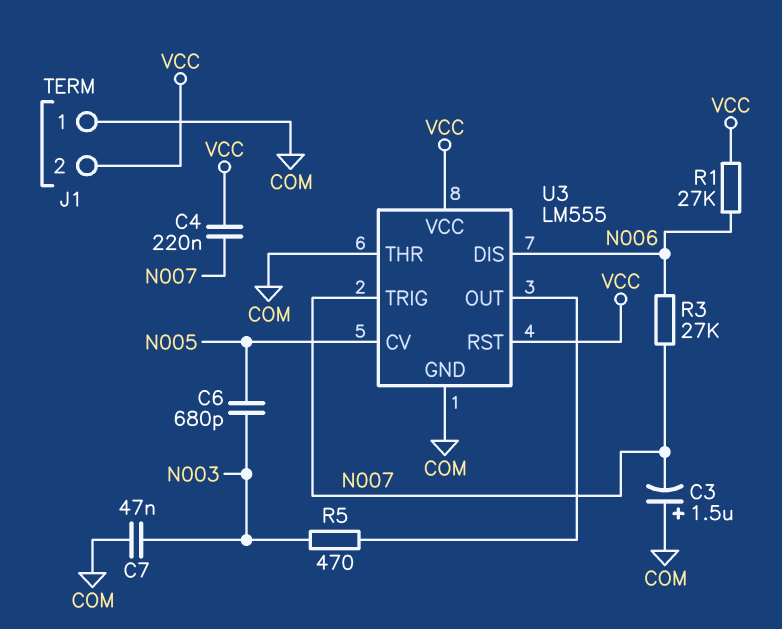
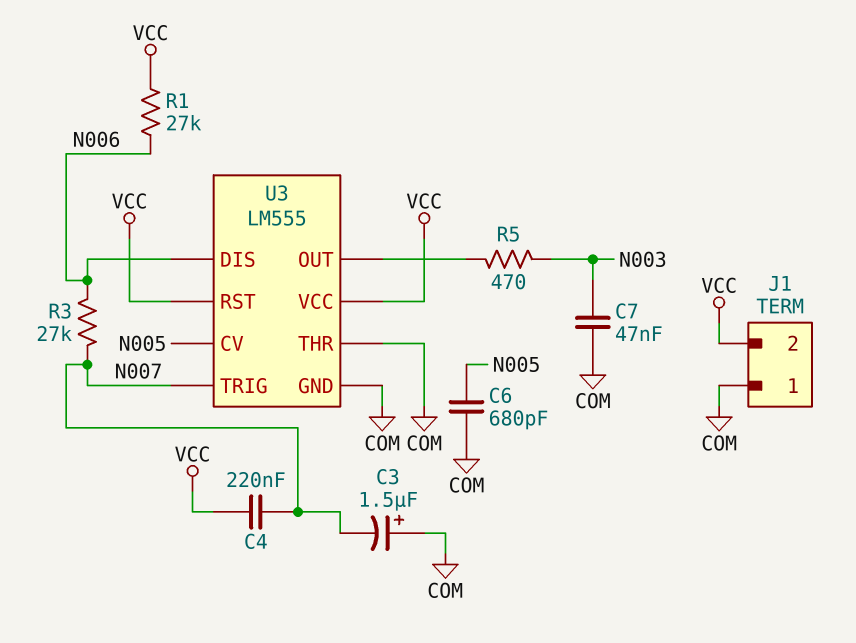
C6: 680pF (N003, N005) -> 680pF (COM, N005)

